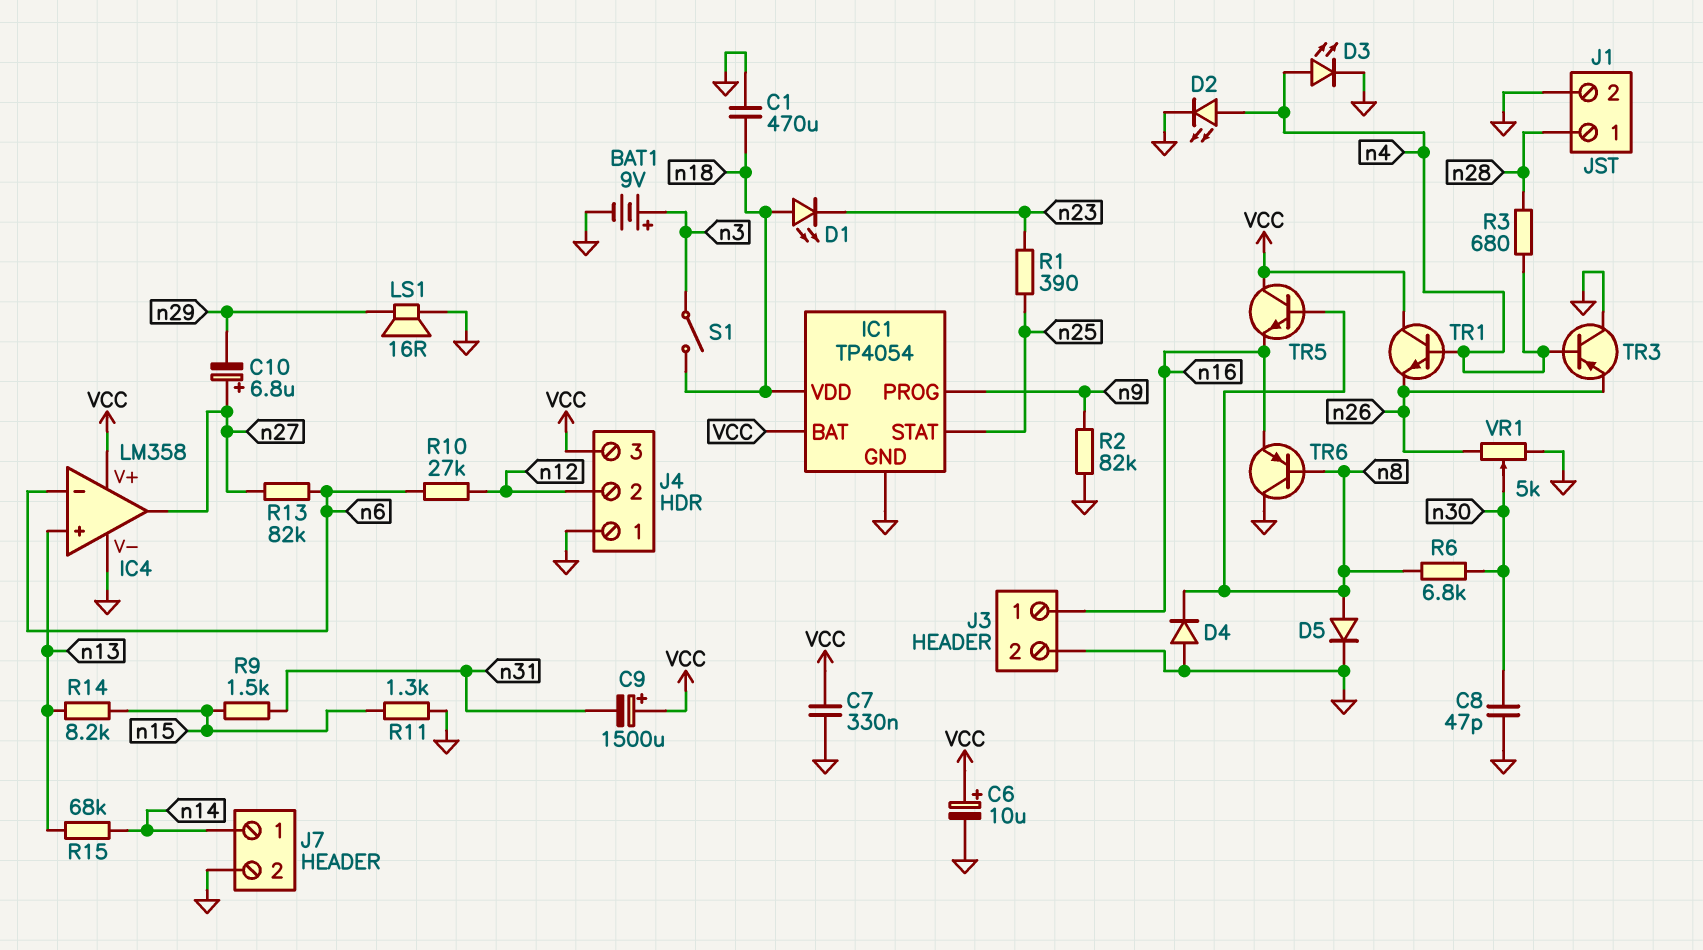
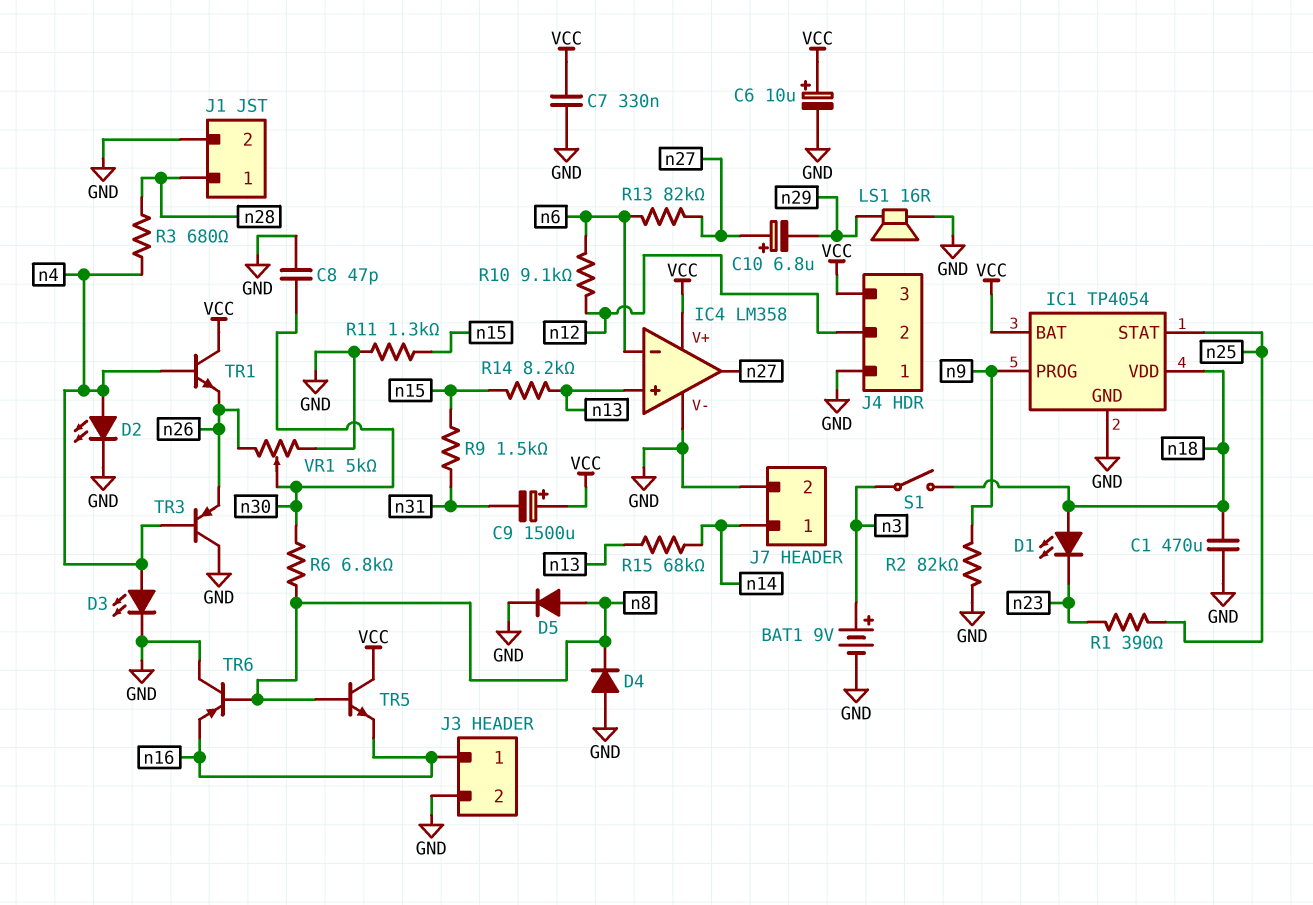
R10: 27k (n6, n12) -> 9.1k (n6, n12)

